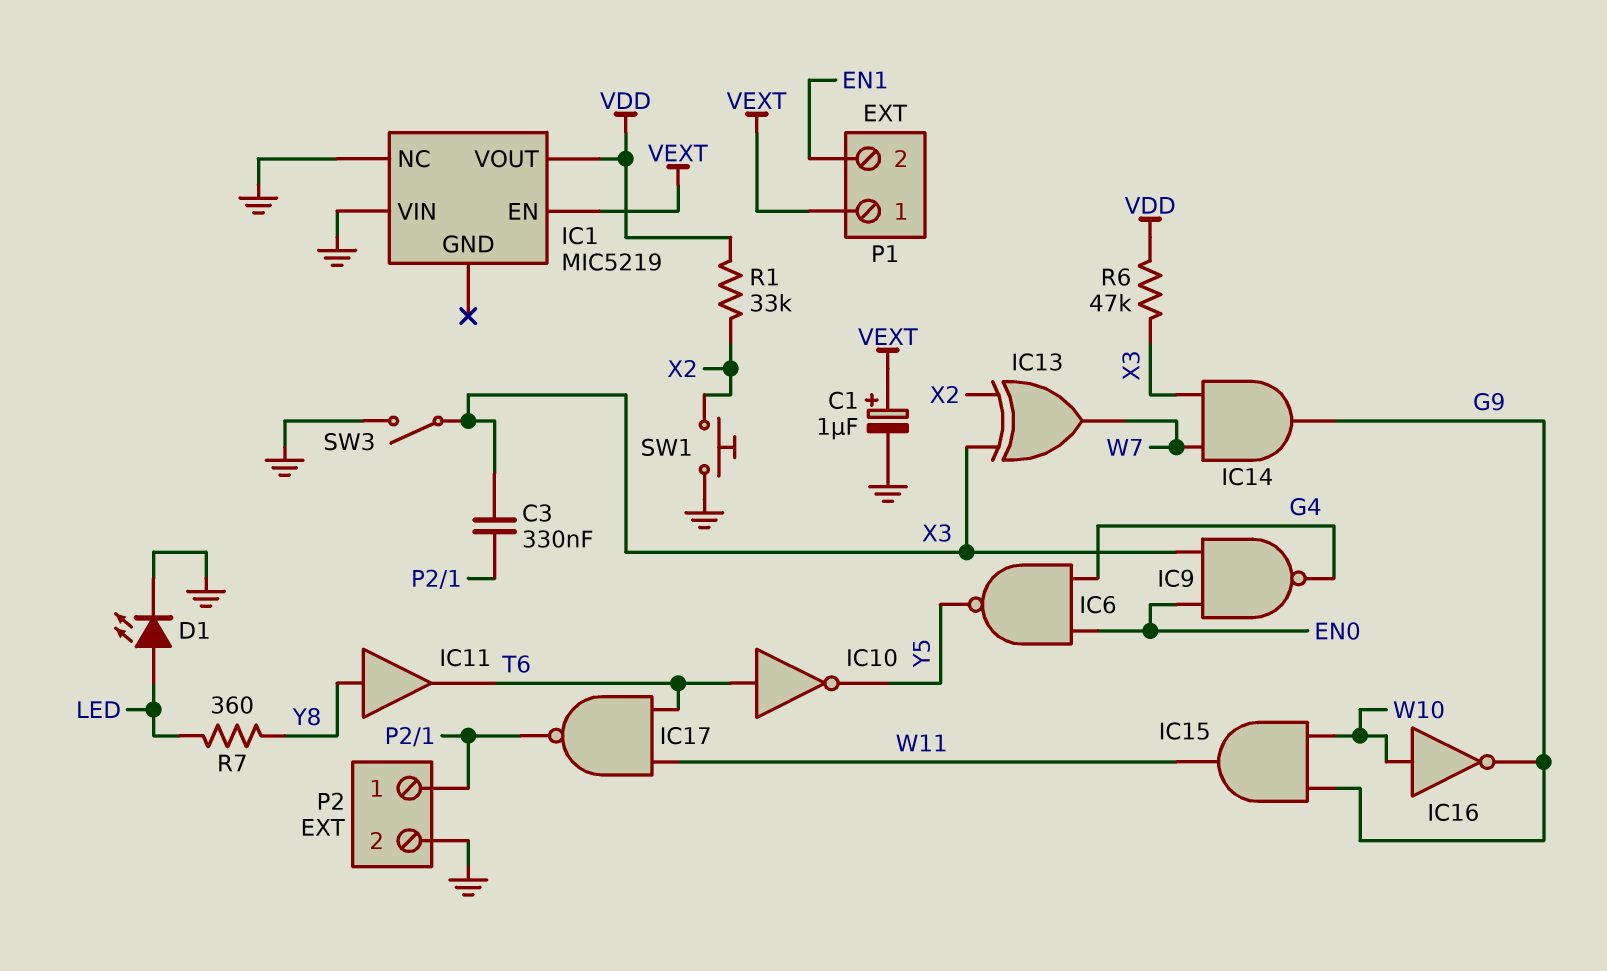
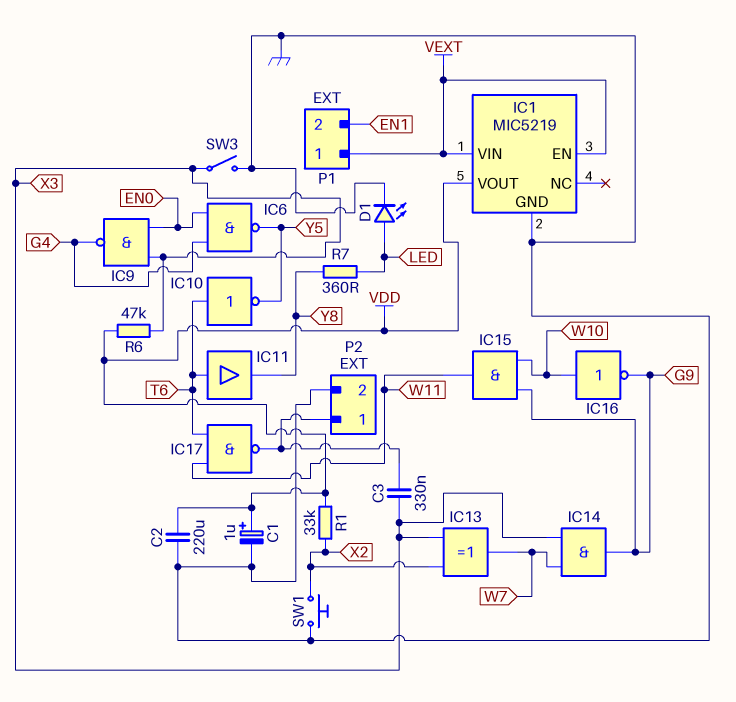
C1: 1uF (plus VEXT, minus GND) -> 1uF (plus VDD, minus GND)
C2: none -> 220uF (GND, VDD)
IC1 pin GND: none -> GND
IC1 pin NC: GND -> none
IC1 pin VIN: GND -> VEXT
IC11: buffer (in Y8, out T6) -> buffer (in T6, out Y8)

